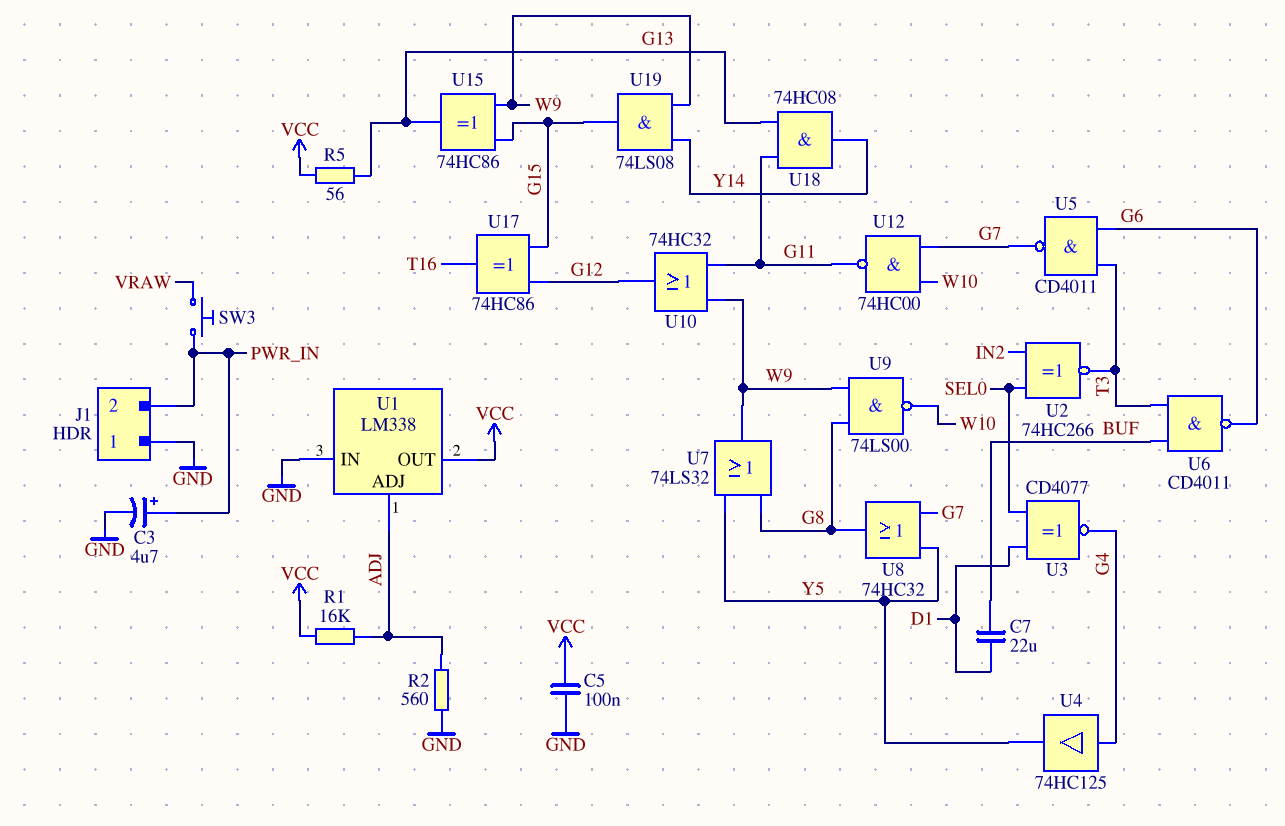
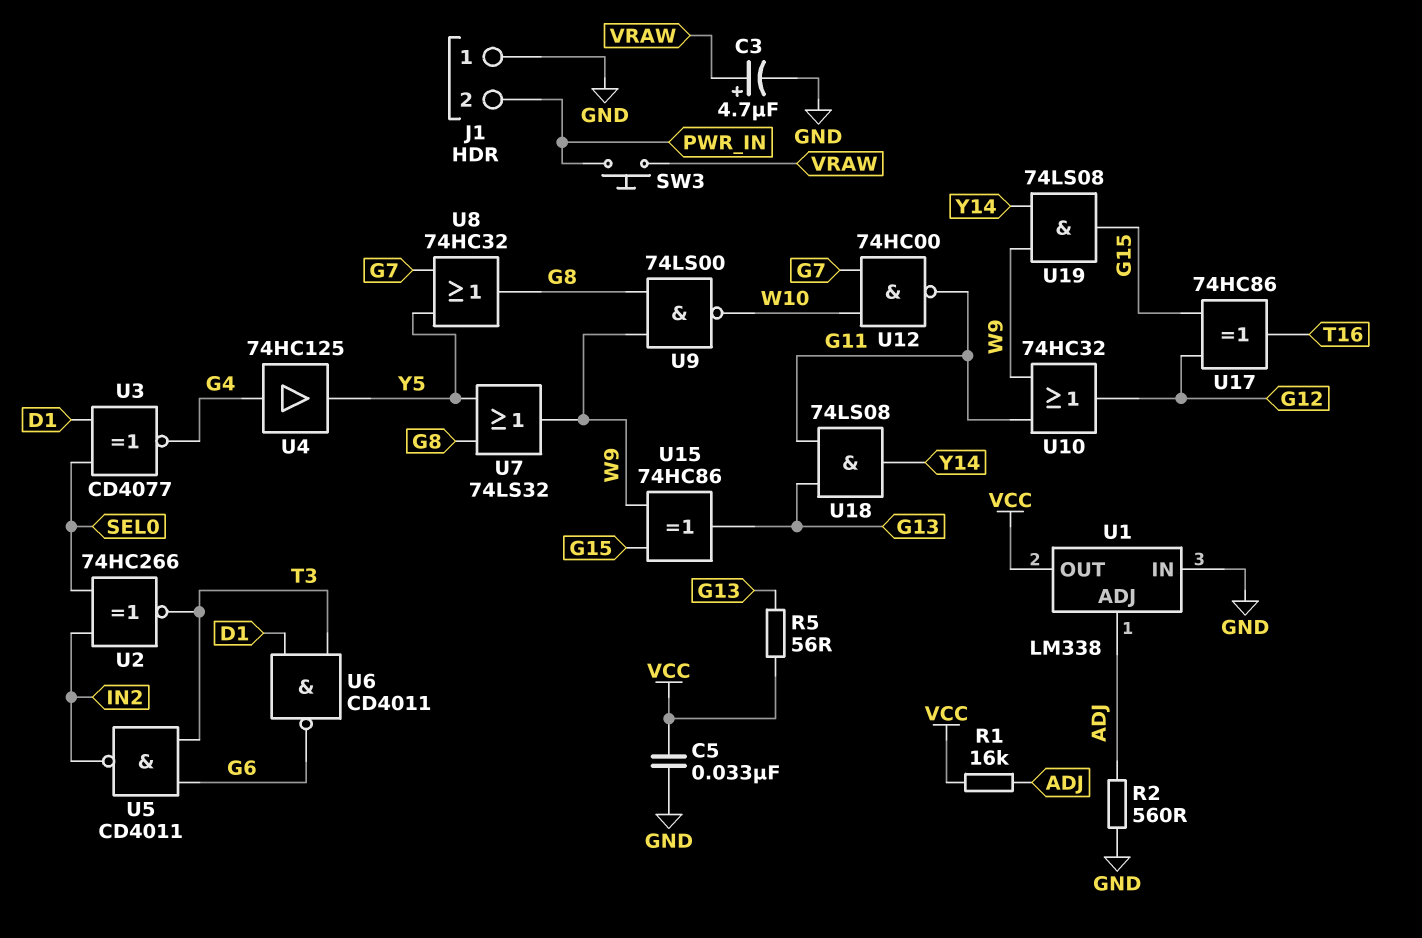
C3: 4.7uF (plus PWR_IN, minus GND) -> 4.7uF (plus VRAW, minus GND)
C5: 100nF (GND, VCC) -> 33nF (GND, VCC)
C7: 22uF (BUF, D1) -> none
U5: NAND CD4011 (in G6, in T3, out G7) -> NAND CD4011 (in G6, in T3, out IN2)
U6: NAND CD4011 (in BUF, in T3, out G6) -> NAND CD4011 (in D1, in T3, out G6)
U18: AND 74HC08 (in G11, in G13, out Y14) -> AND 74LS08 (in G11, in G13, out Y14)

